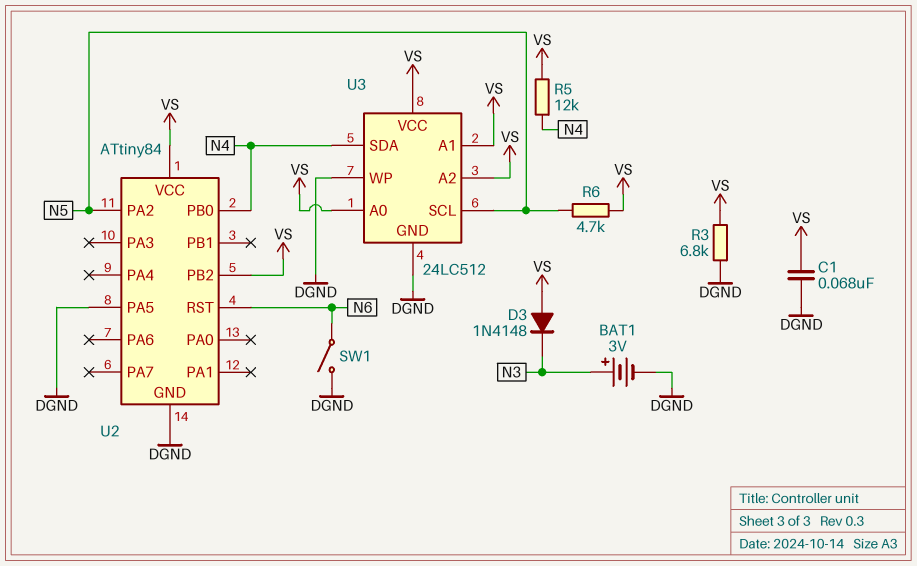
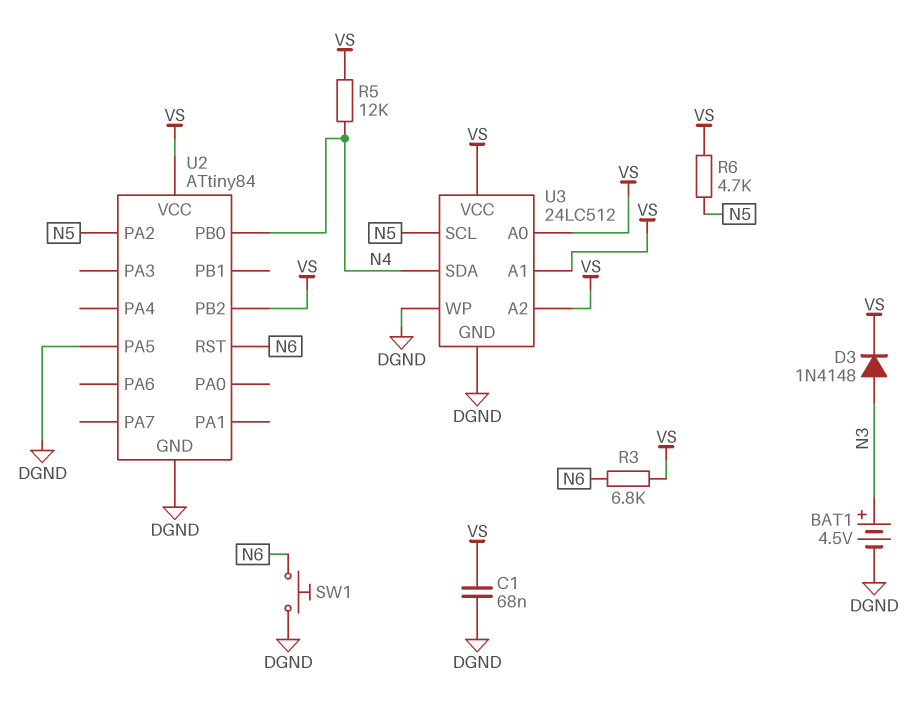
BAT1: 3V (plus N3, minus DGND) -> 4.5V (plus N3, minus DGND)
D3: diode 1N4148 (A VS, K N3) -> diode 1N4148 (A N3, K VS)
R3: 6.8k (DGND, VS) -> 6.8k (N6, VS)
SW1: switch (DGND, N6) -> button (DGND, N6)

